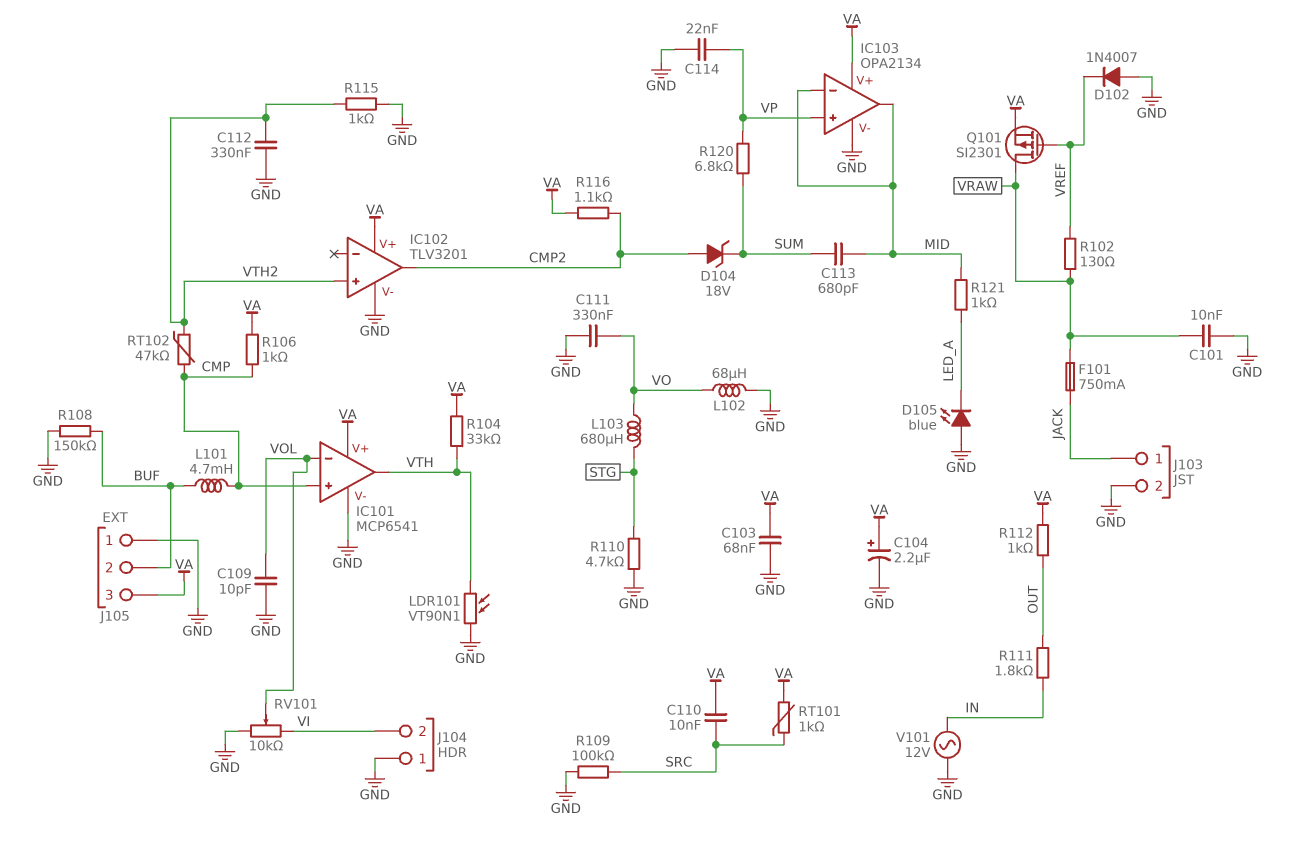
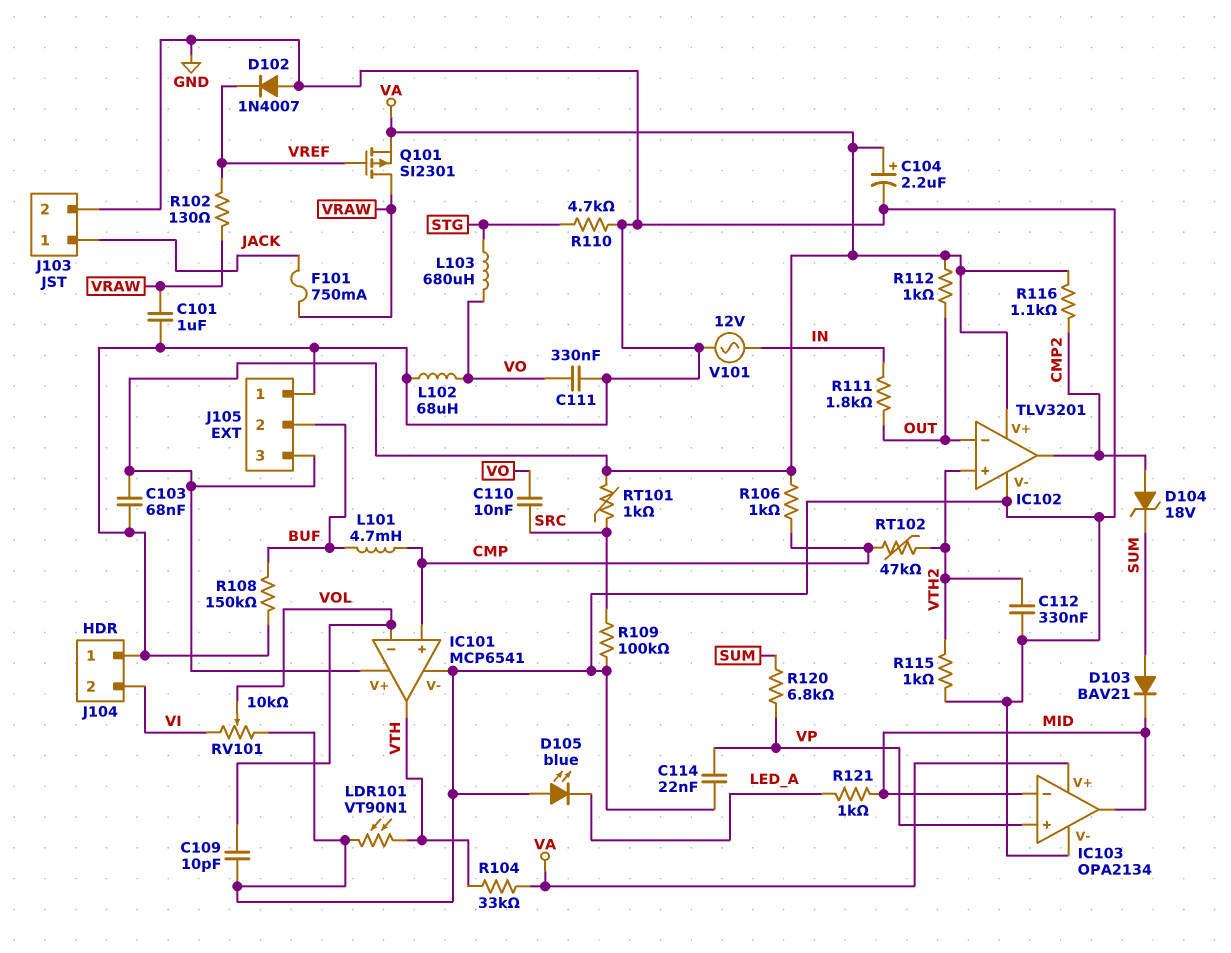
C101: 10nF (GND, VRAW) -> 1uF (GND, VRAW)
C110: 10nF (SRC, VA) -> 10nF (SRC, VO)
C113: 680pF (MID, SUM) -> none
D103: none -> diode BAV21 (A SUM, K MID)
IC102 pin in-: none -> OUT

